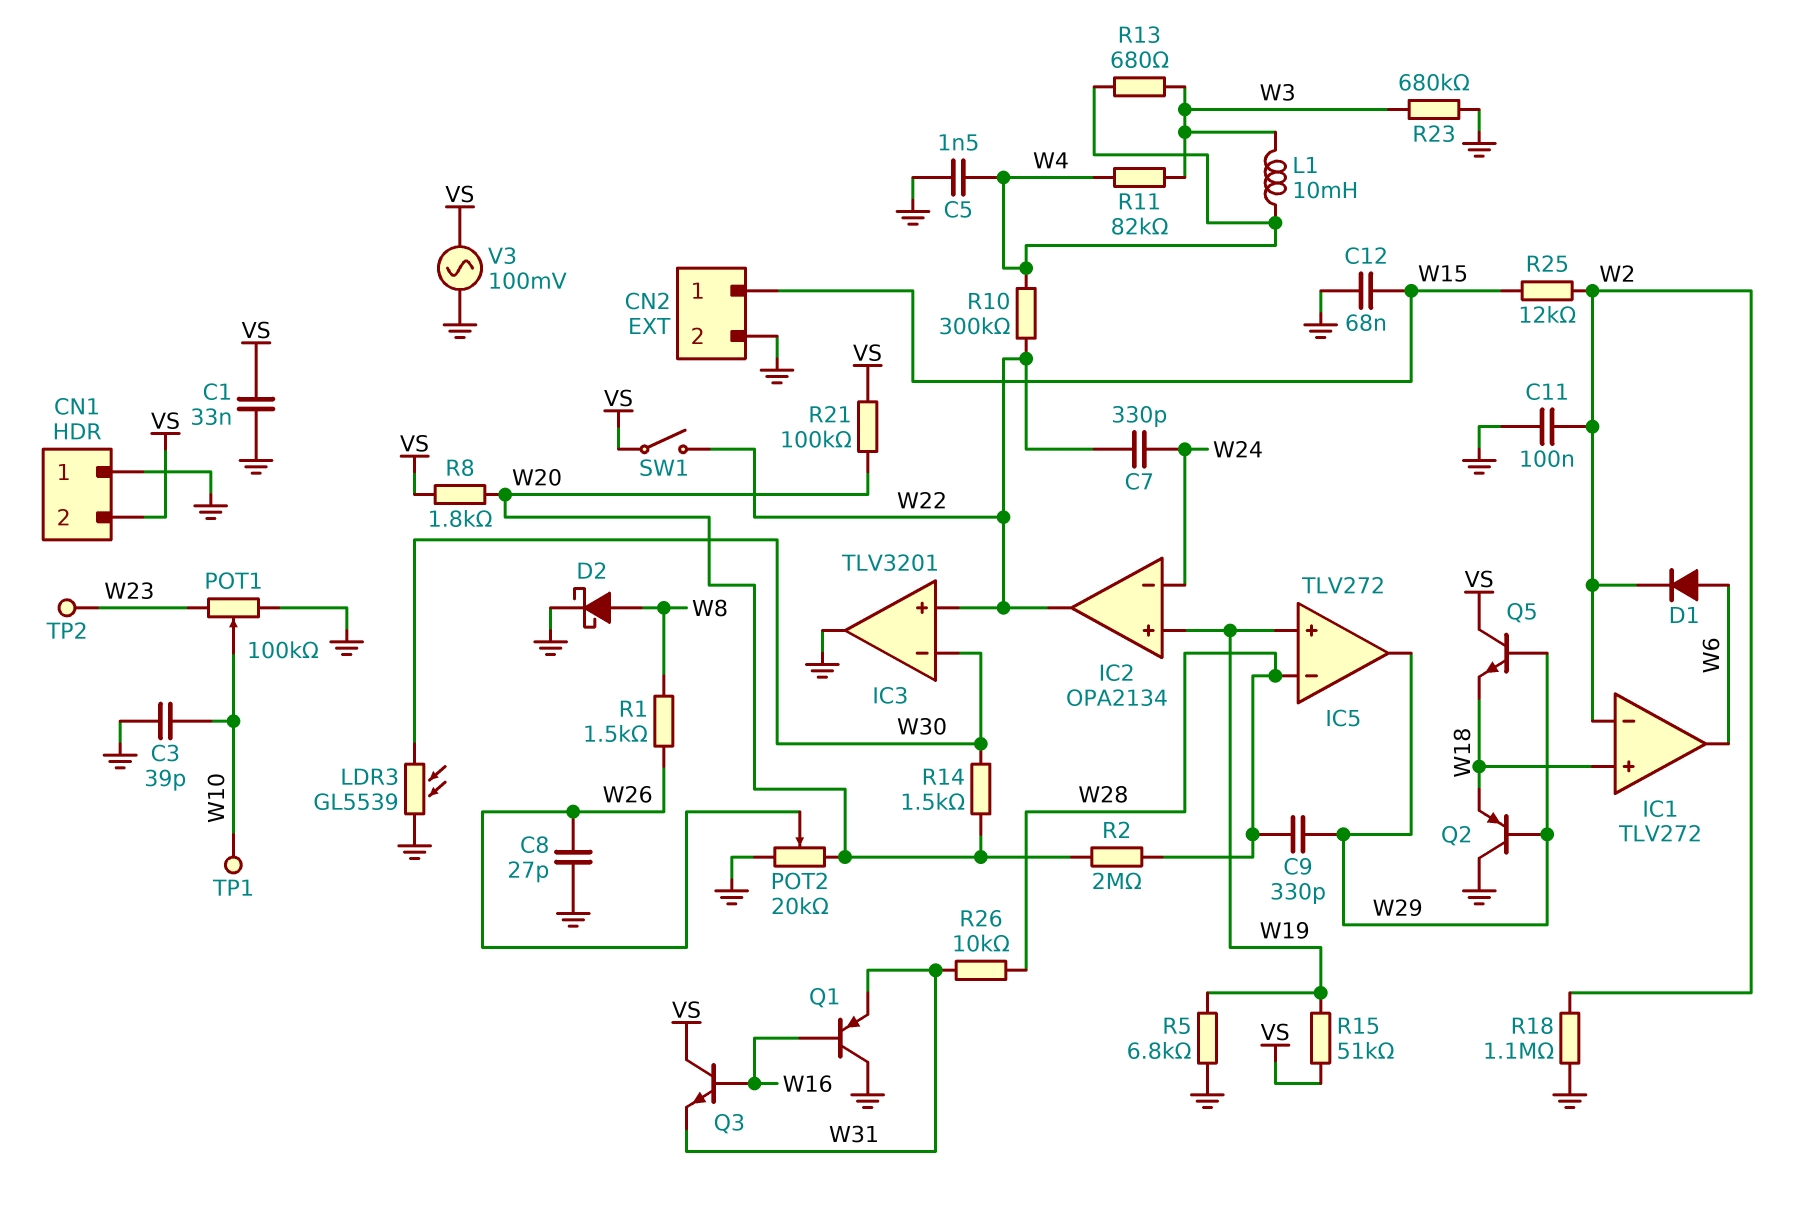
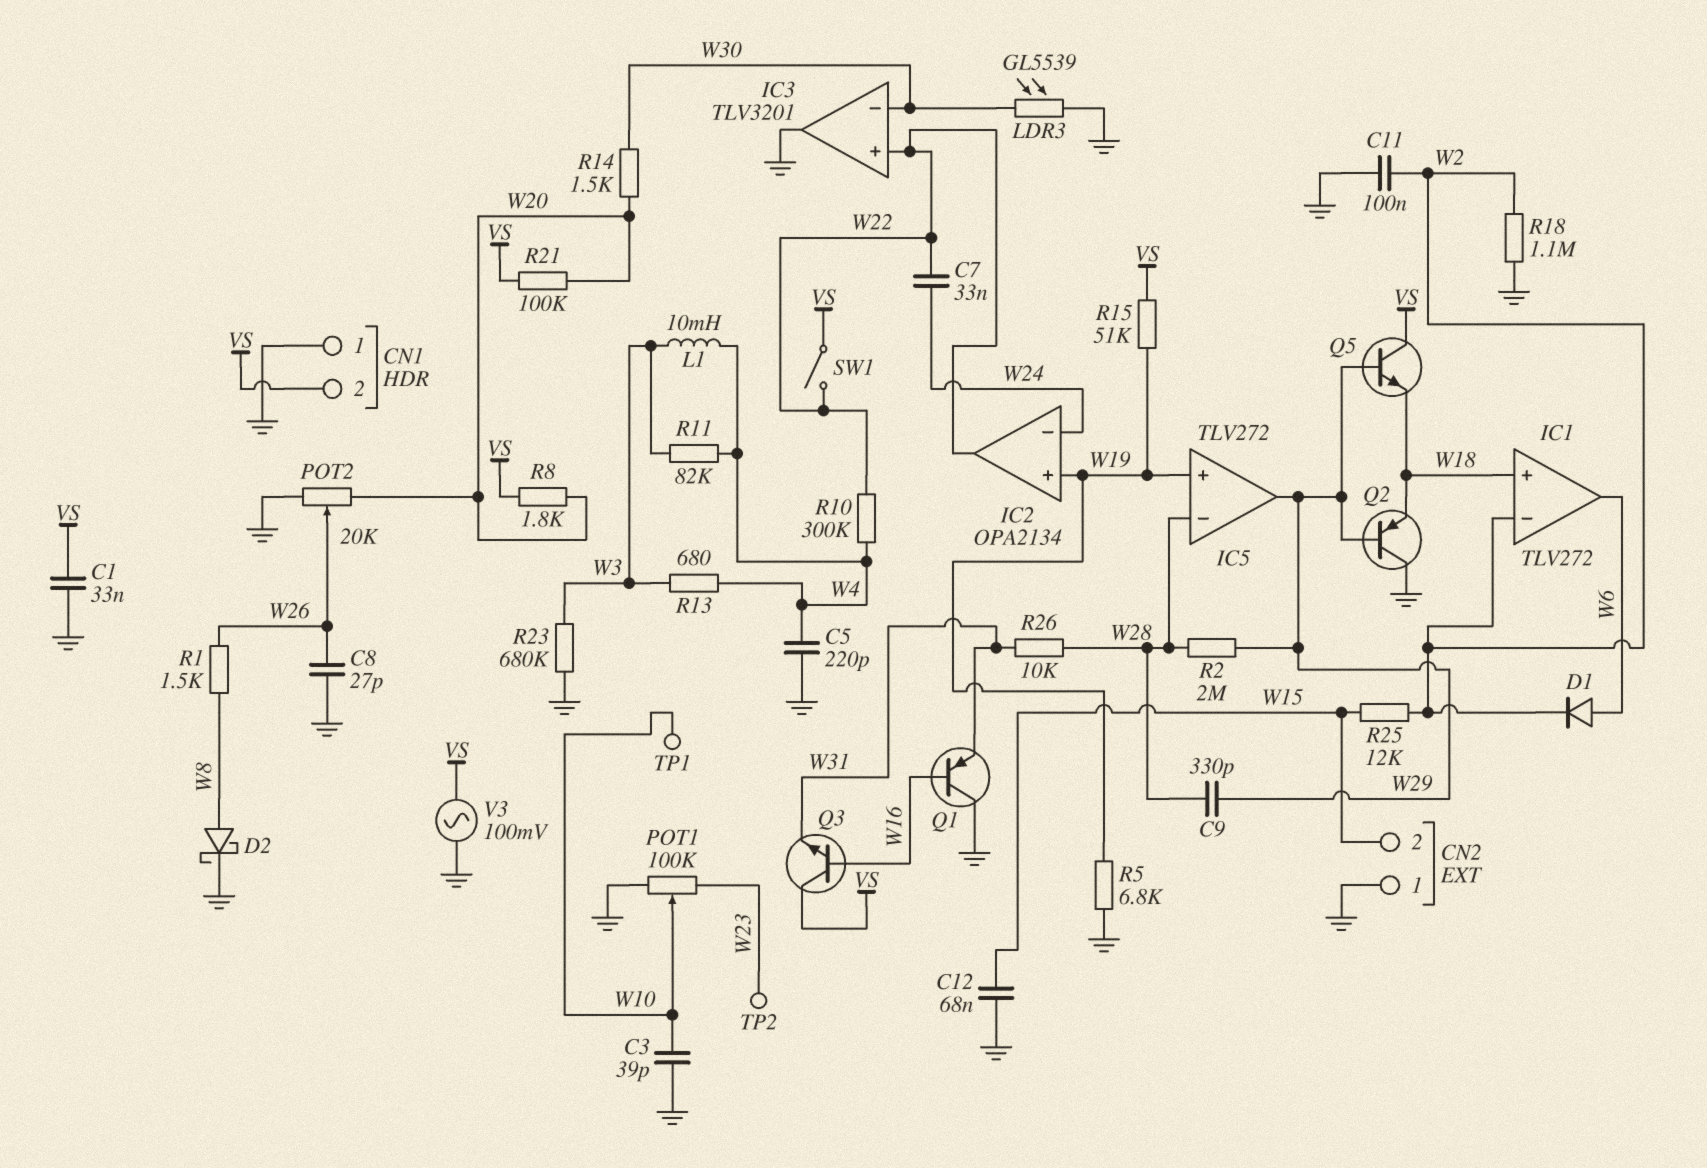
C5: 1.5nF (GND, W4) -> 220pF (GND, W4)
C7: 330pF (W22, W24) -> 33nF (W22, W24)
CN2 pin 1: W15 -> GND
CN2 pin 2: GND -> W15
R2: 2M (W20, W28) -> 2M (W28, W29)

